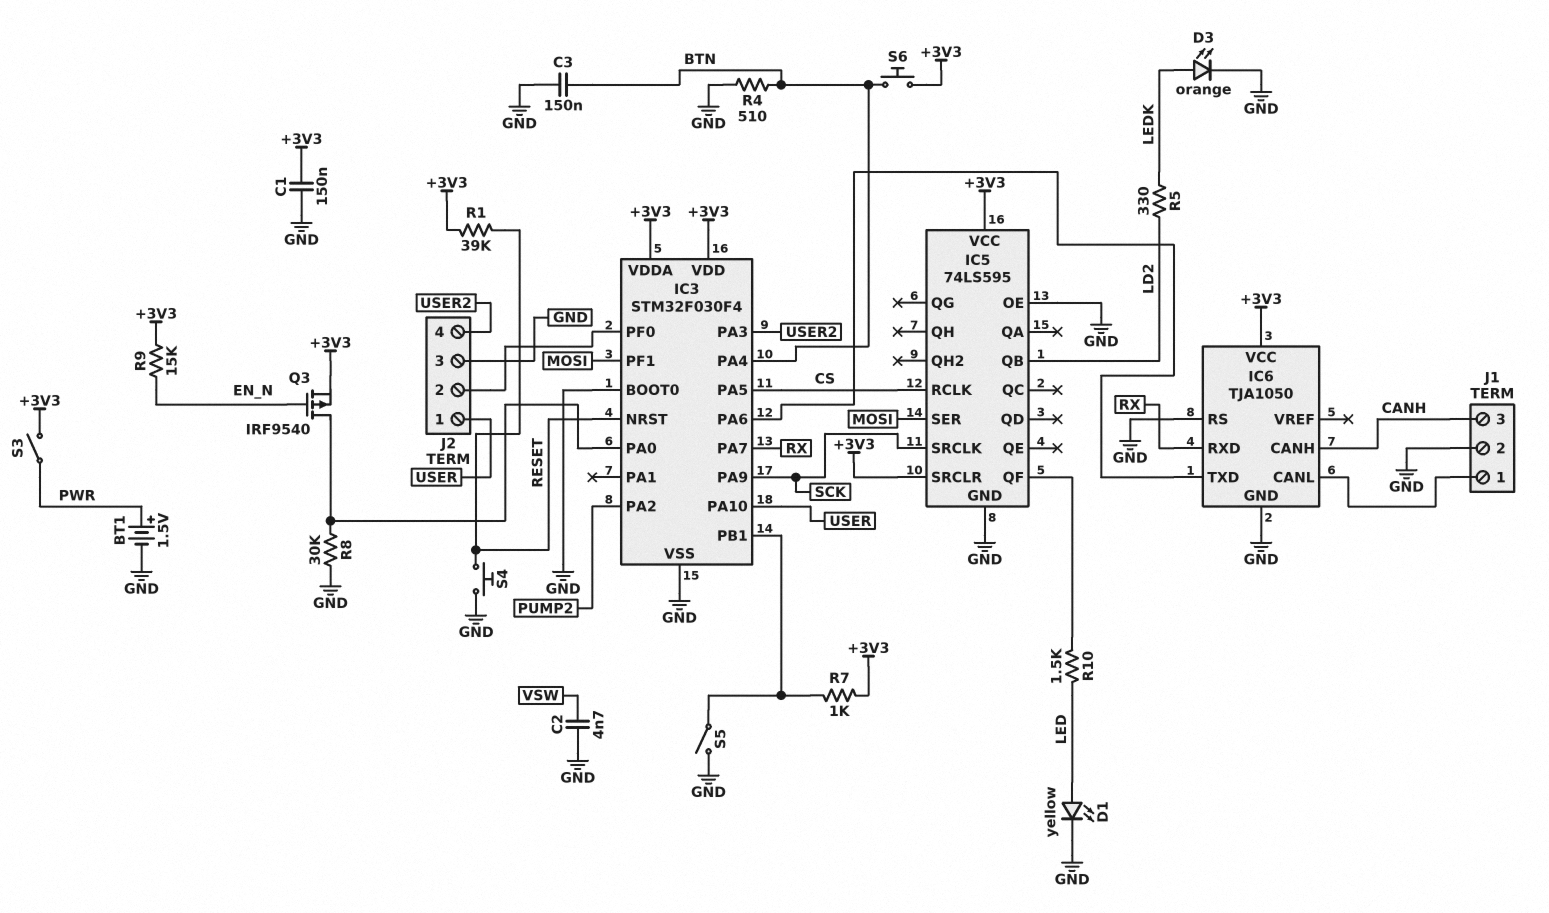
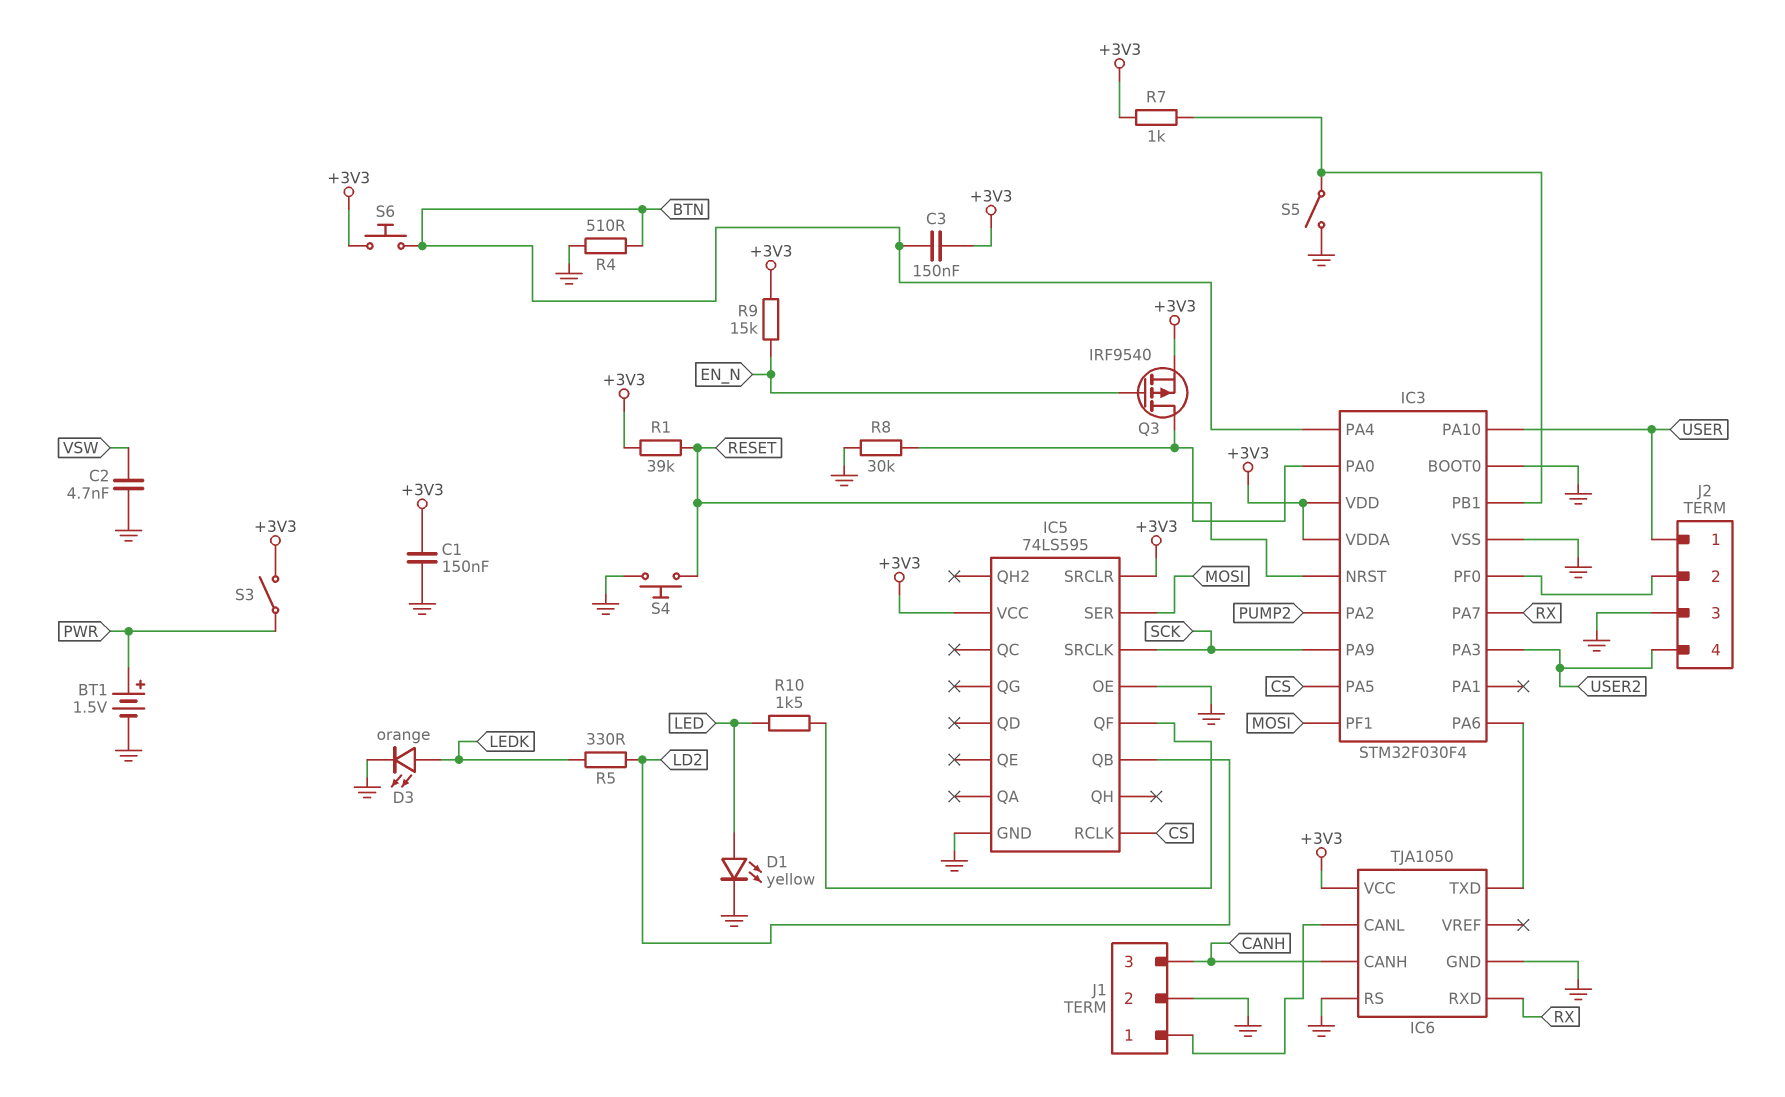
C3: 150nF (BTN, GND) -> 150nF (+3V3, BTN)

